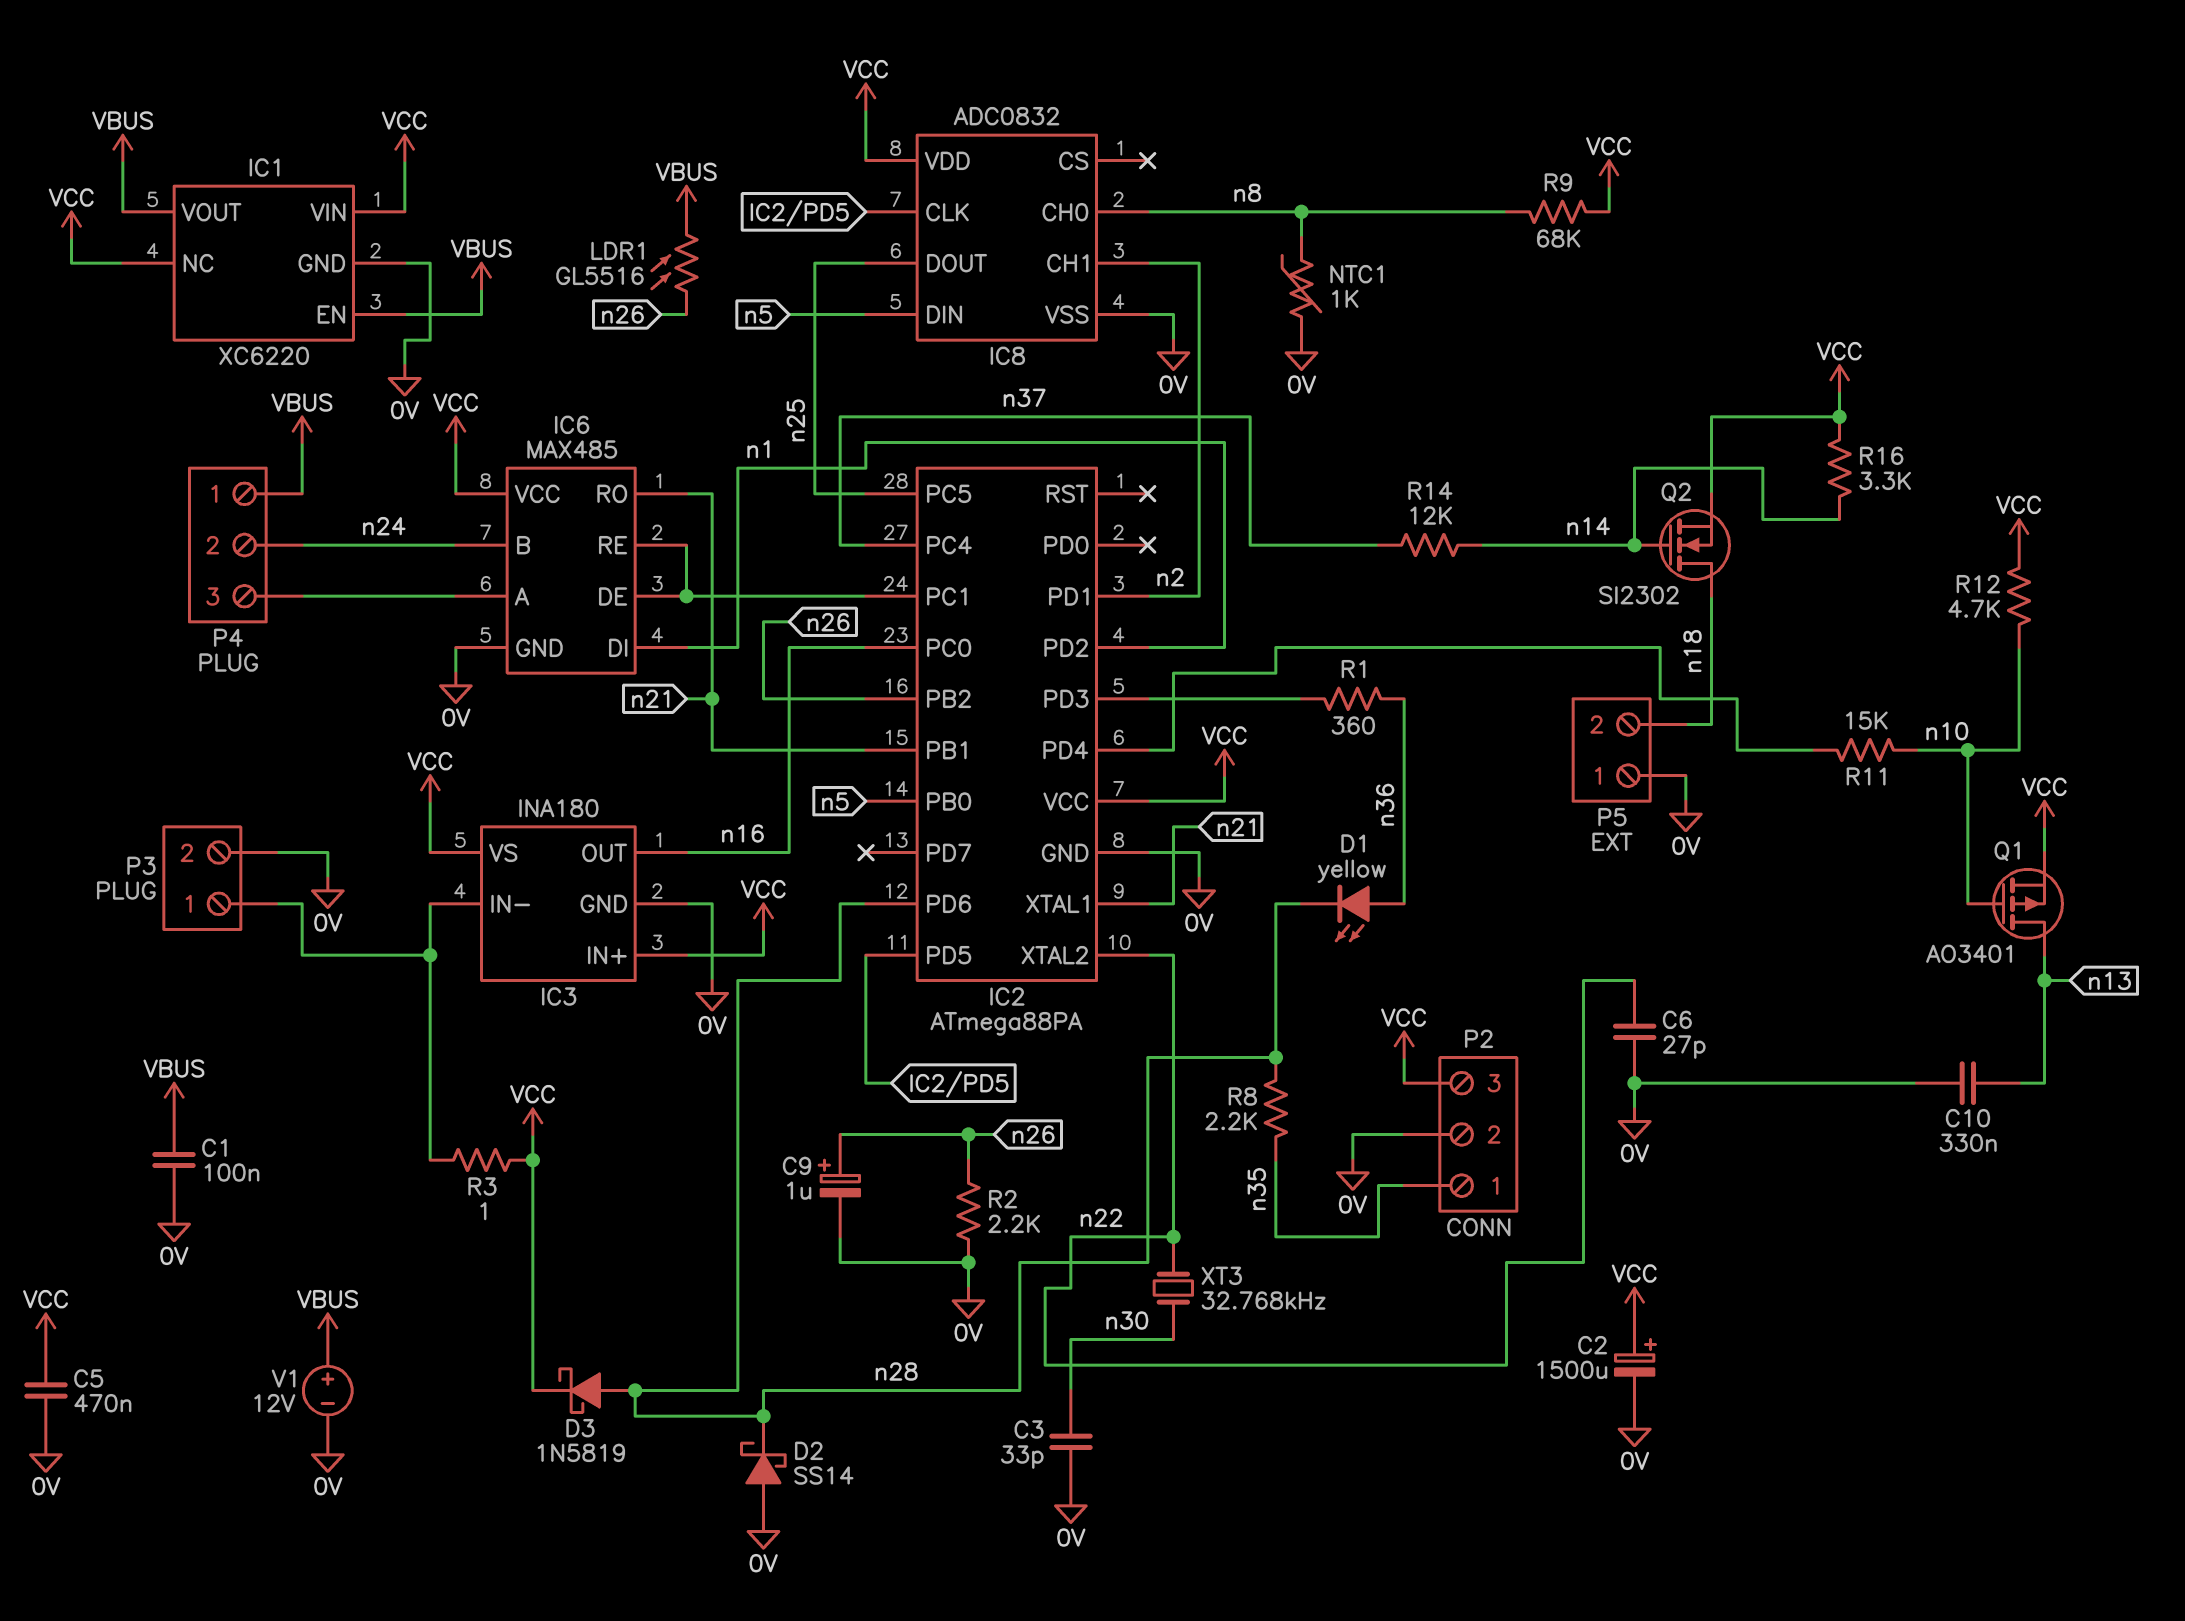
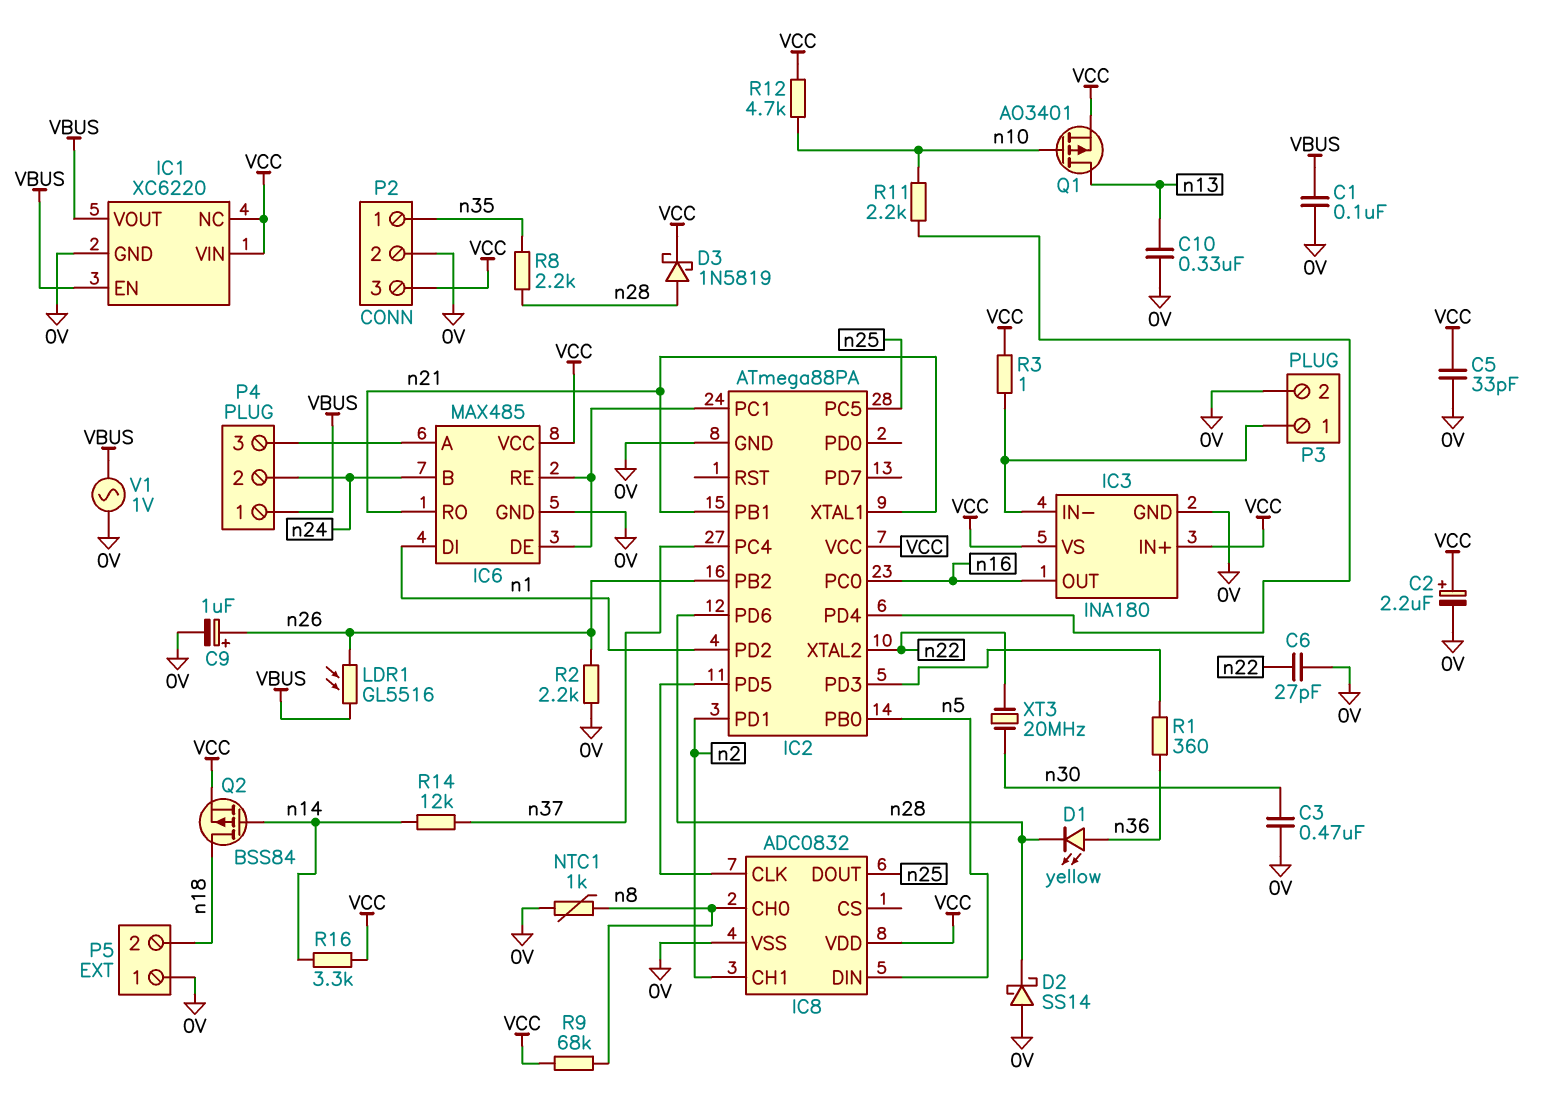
C2: 1500uF (plus VCC, minus 0V) -> 2.2uF (plus VCC, minus 0V)
C3: 33pF (0V, n30) -> 470nF (0V, n30)
C5: 470nF (0V, VCC) -> 33pF (0V, VCC)
Q2: NMOS SI2302 (G n14, D n18, S VCC) -> PMOS BSS84 (G n14, D n18, S VCC)
R11: 15k (IC2/PD4, n10) -> 2.2k (IC2/PD4, n10)
V1: 12V (plus VBUS, minus 0V) -> AC 1V (0V, VBUS)
XT3: 32.768kHz (n22, n30) -> 20MHz (n22, n30)

